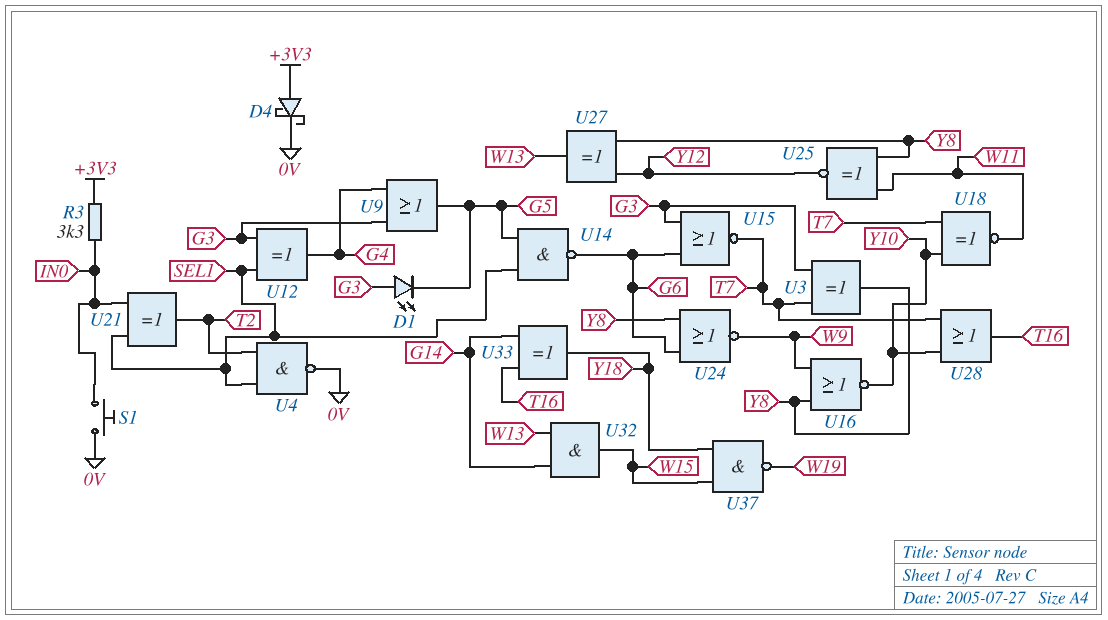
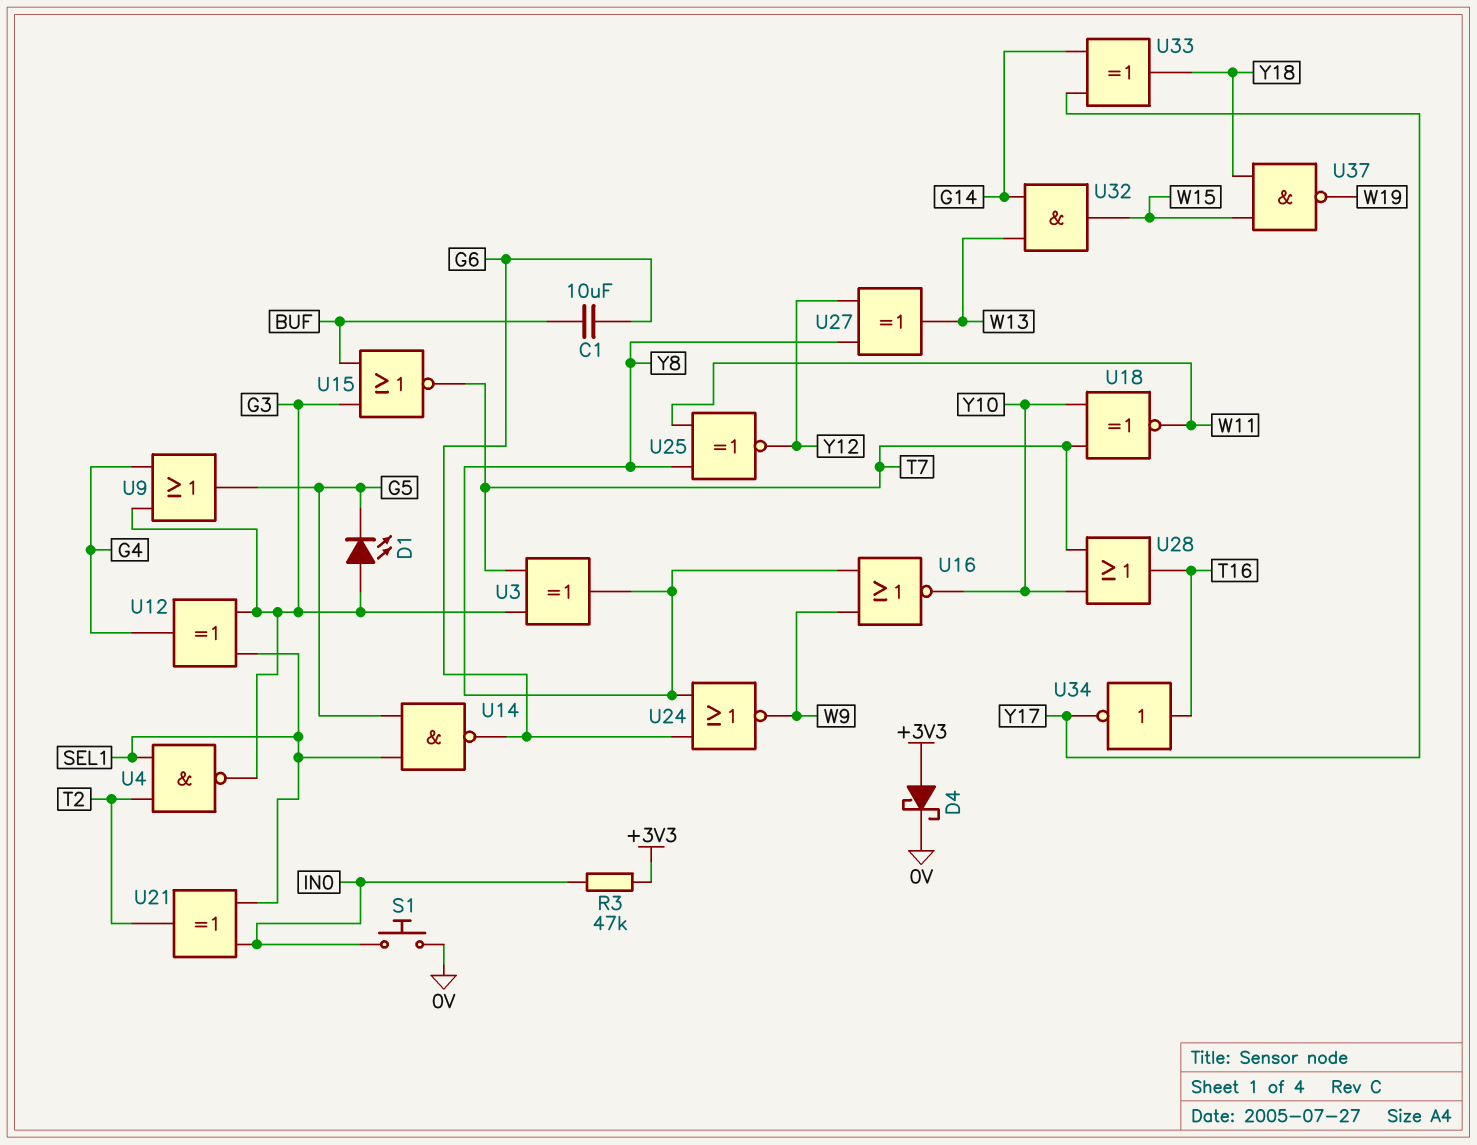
C1: none -> 10uF (BUF, G6)
R3: 3.3k (+3V3, IN0) -> 47k (+3V3, IN0)
U4: NAND (in SEL1, in T2, out 0V) -> NAND (in SEL1, in T2, out G3)
U15: NOR (in G3, in G6, out T7) -> NOR (in BUF, in G3, out T7)
U33: XOR (in G14, in T16, out Y18) -> XOR (in G14, in Y17, out Y18)
U34: none -> NOT (in T16, out Y17)

